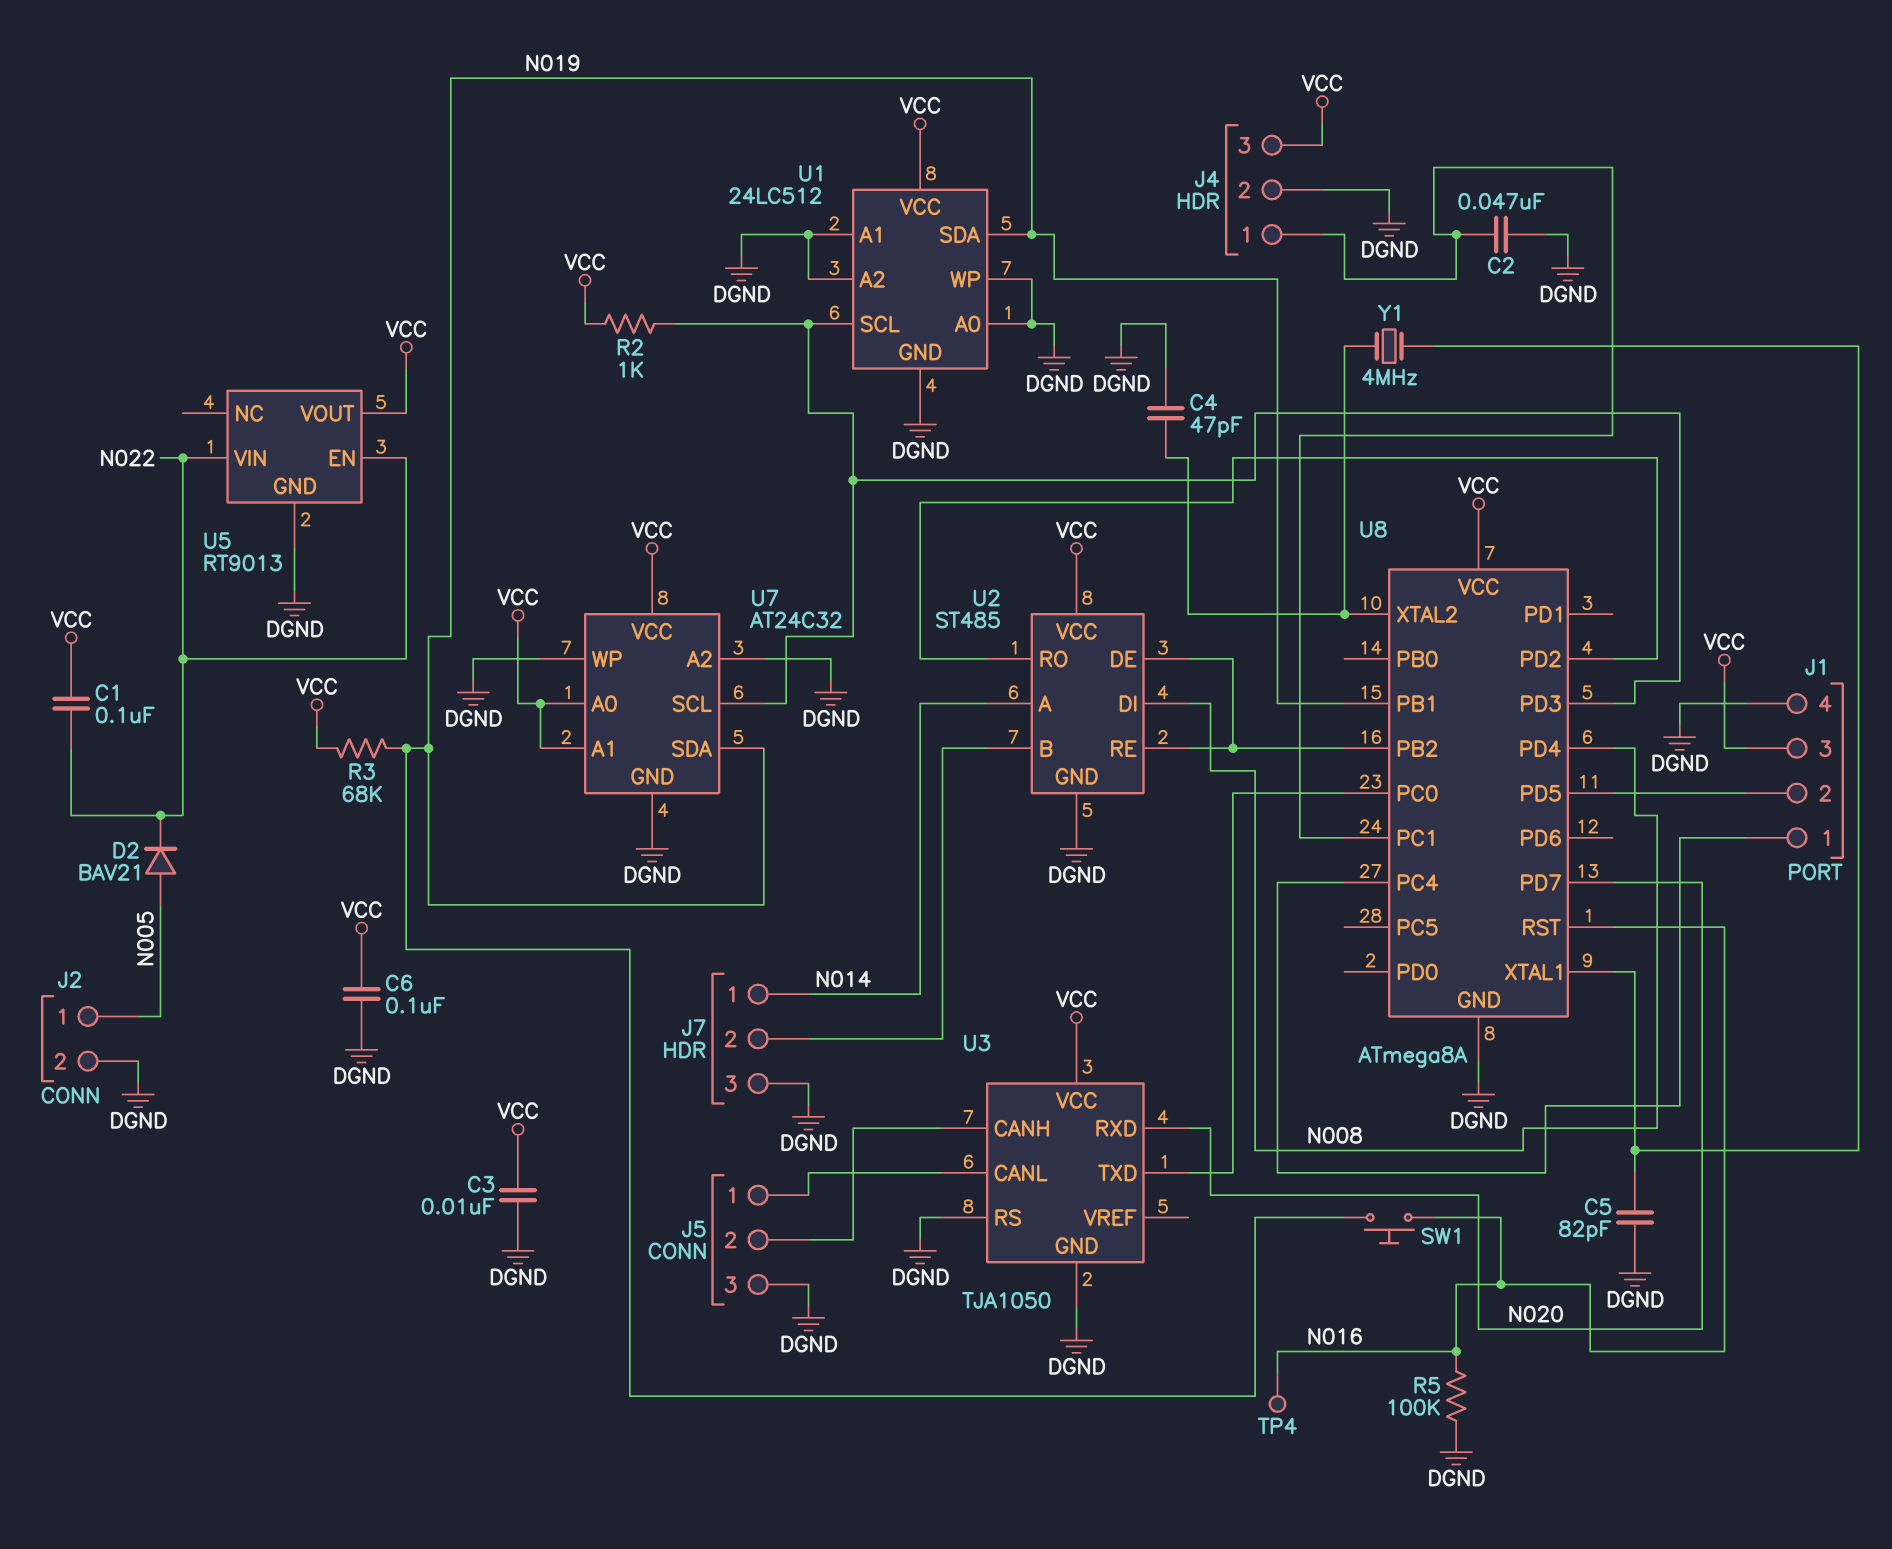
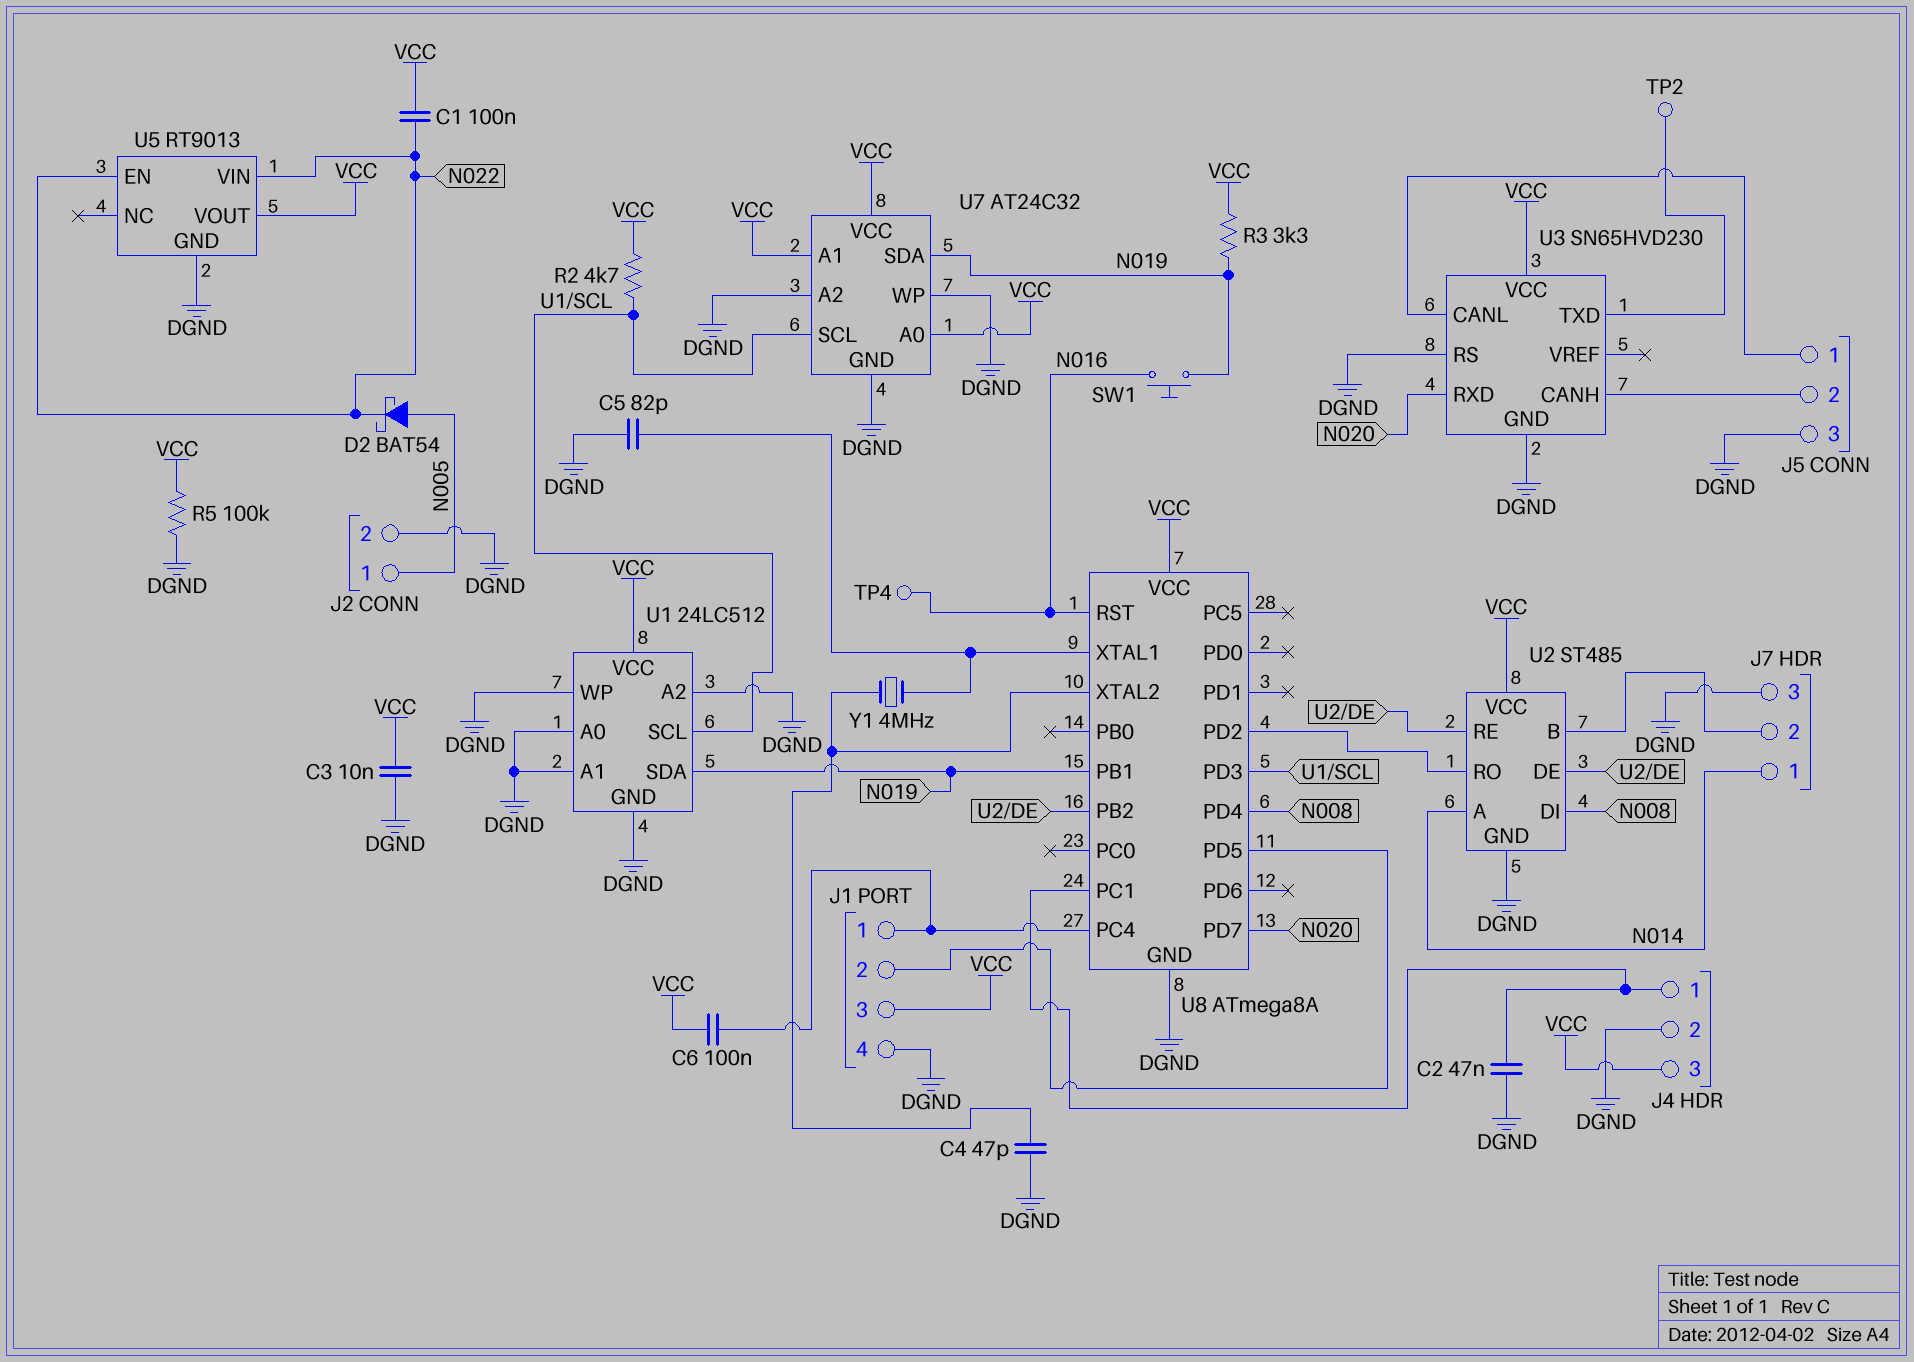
C6: 100nF (DGND, VCC) -> 100nF (J1/1, VCC)
D2: diode BAV21 (A N005, K N022) -> schottky BAT54 (A N005, K N022)
R2: 1k (U1/SCL, VCC) -> 4.7k (U1/SCL, VCC)
R3: 68k (N019, VCC) -> 3.3k (N019, VCC)
R5: 100k (DGND, N016) -> 100k (DGND, VCC)
TP2: none -> test point (U3/TXD)
U3: TJA1050 -> SN65HVD230
U8 pin PC0: U3/TXD -> none

